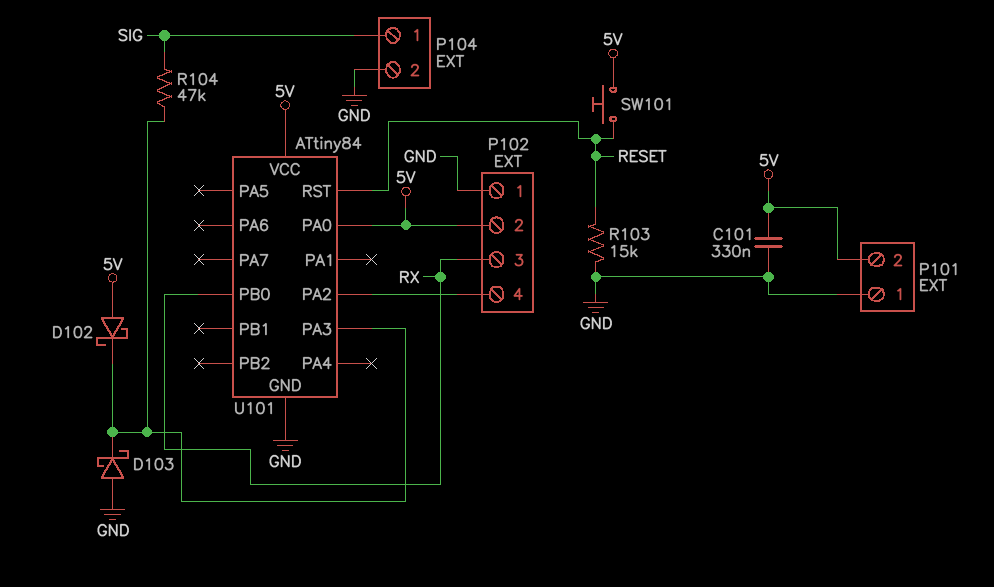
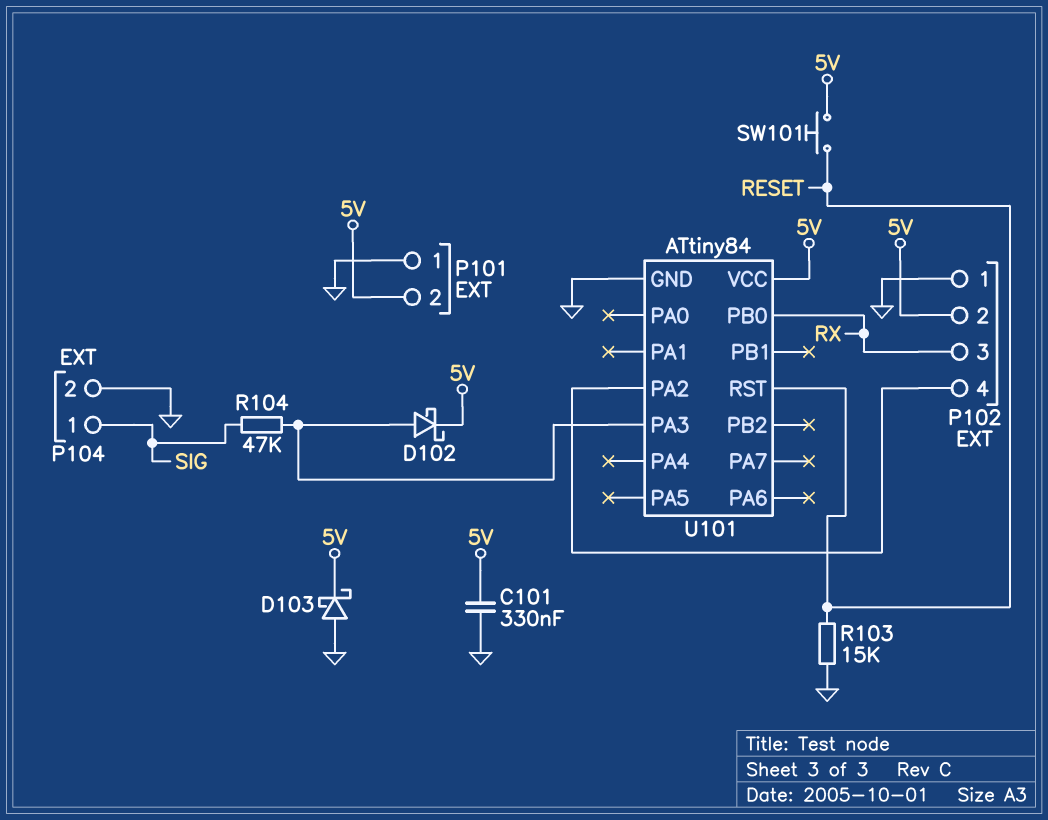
D102: schottky (A 5V, K U101/PA3) -> schottky (A U101/PA3, K 5V)
D103: schottky (A GND, K U101/PA3) -> schottky (A GND, K 5V)
U101 pin PA0: 5V -> none

